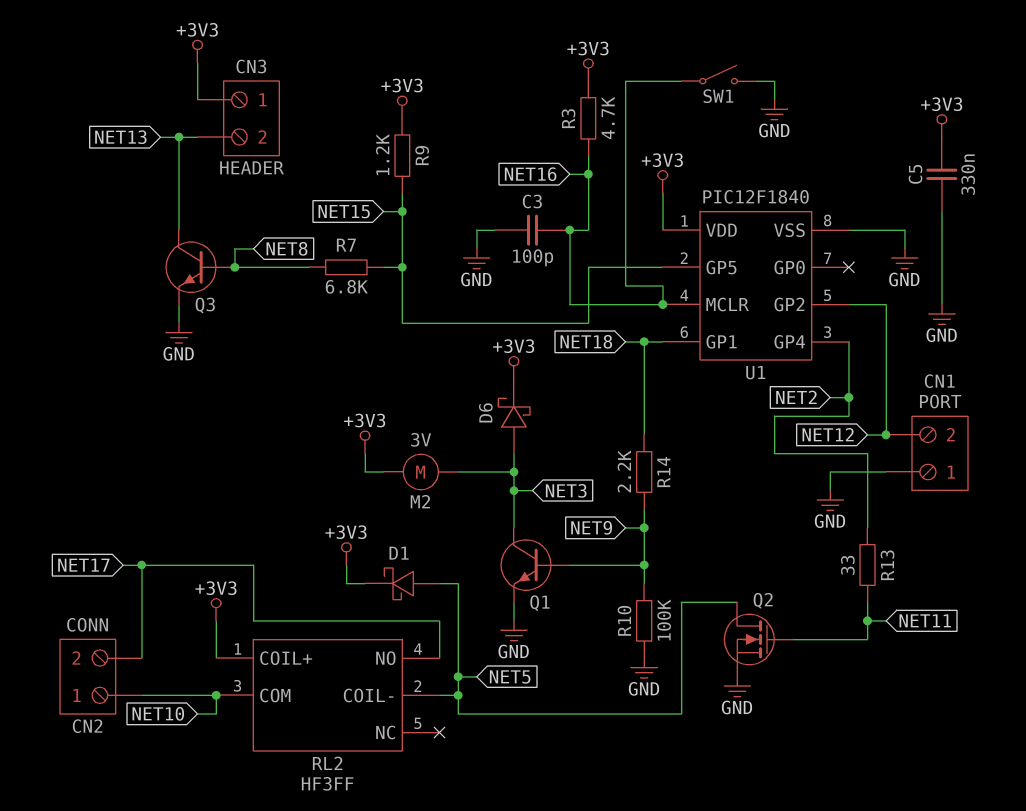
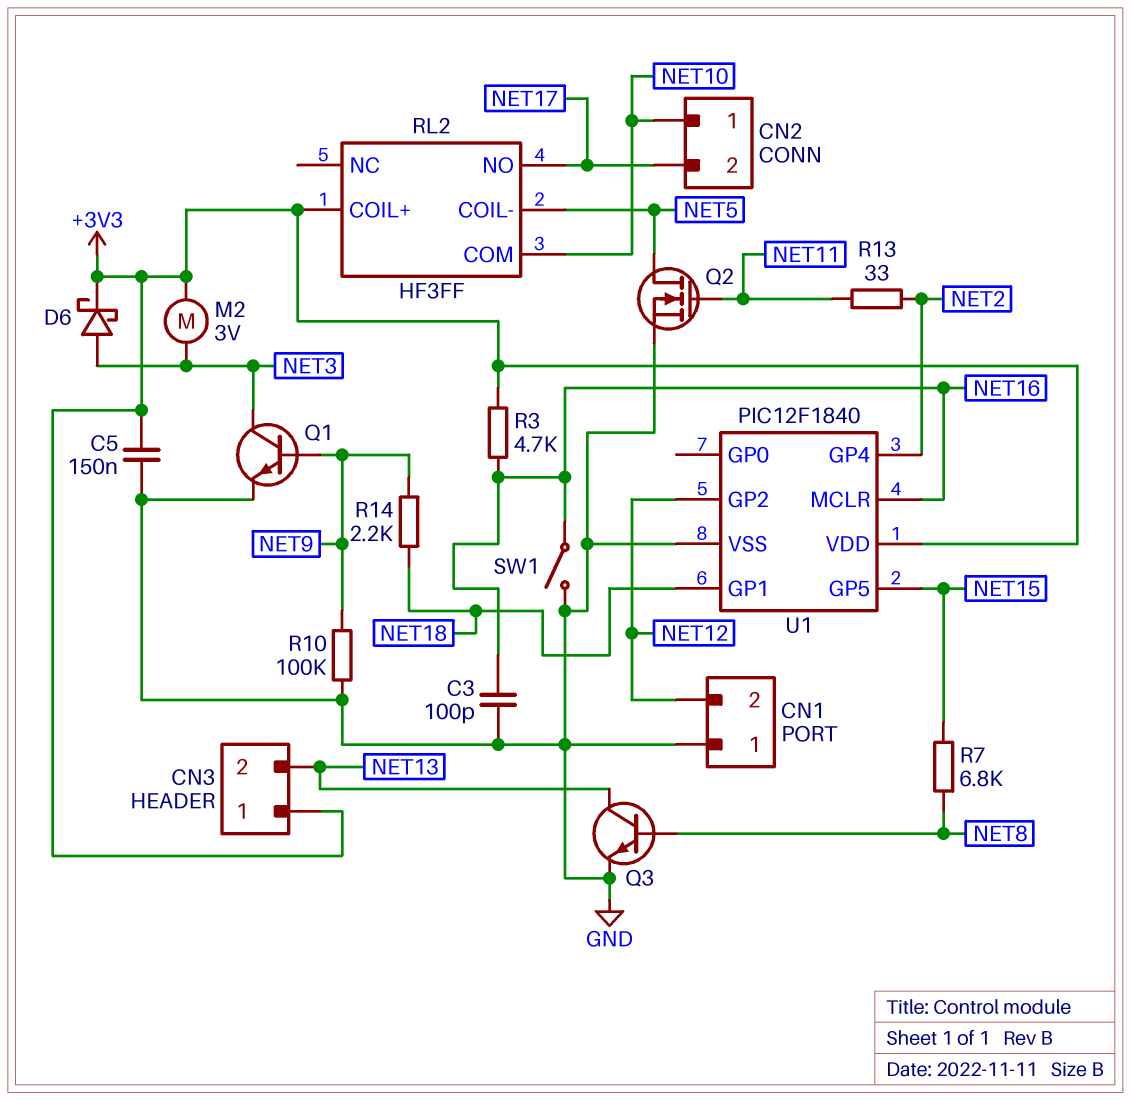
C5: 330nF (+3V3, GND) -> 150nF (+3V3, GND)
D1: schottky (A NET5, K +3V3) -> none
R9: 1.2k (+3V3, NET15) -> none

